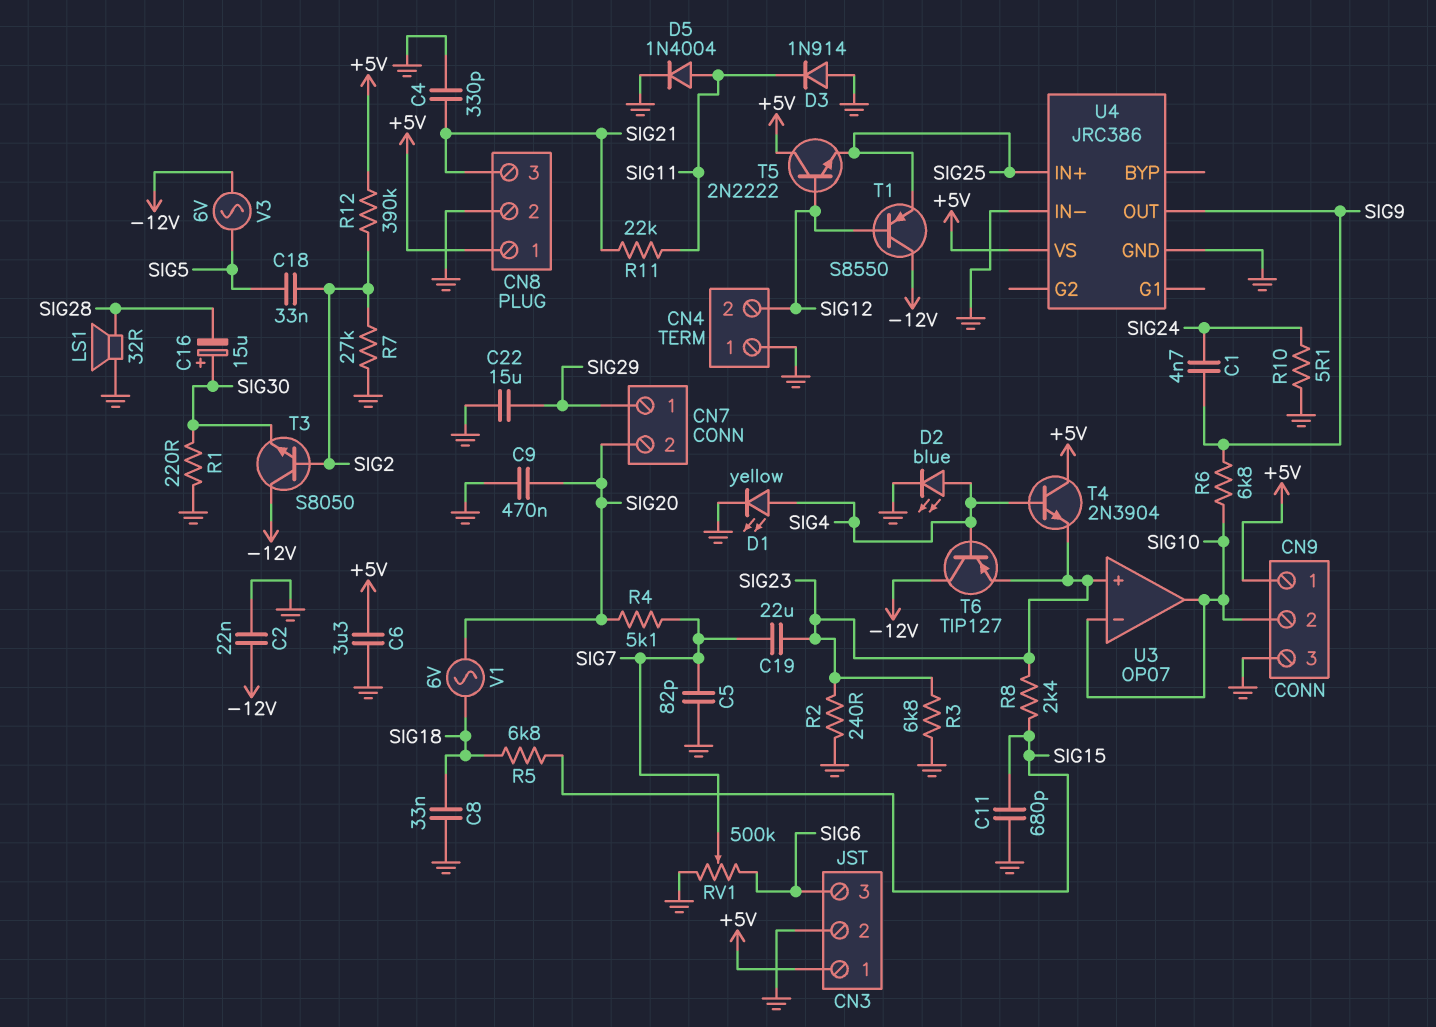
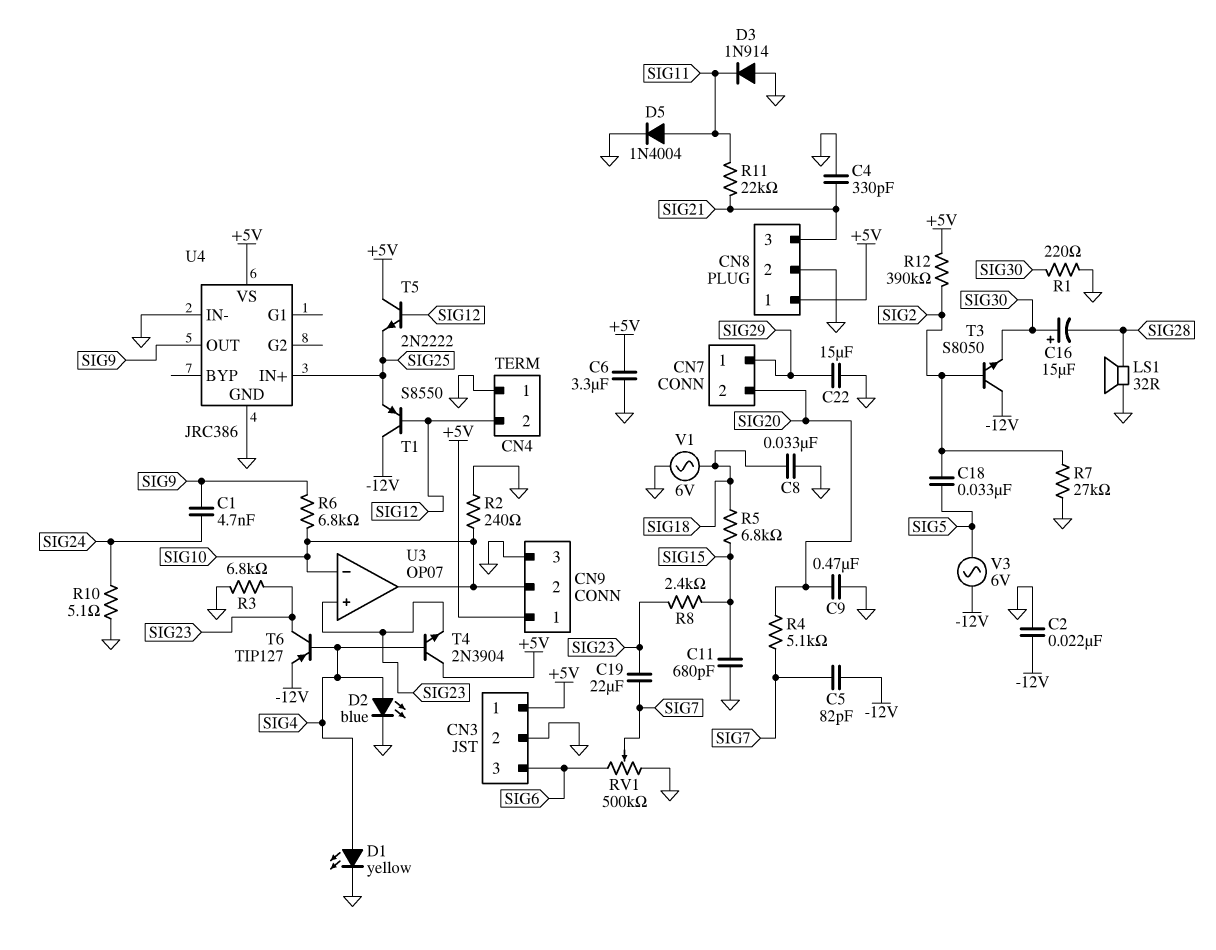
C5: 82pF (GND, SIG7) -> 82pF (-12V, SIG7)
R2: 240 (GND, SIG23) -> 240 (GND, SIG10)
T6: PNP TIP127 (B SIG4, C -12V, E SIG23) -> PNP TIP127 (B SIG4, C SIG23, E -12V)
V1: AC 6V (SIG18, SIG20) -> AC 6V (GND, SIG18)

